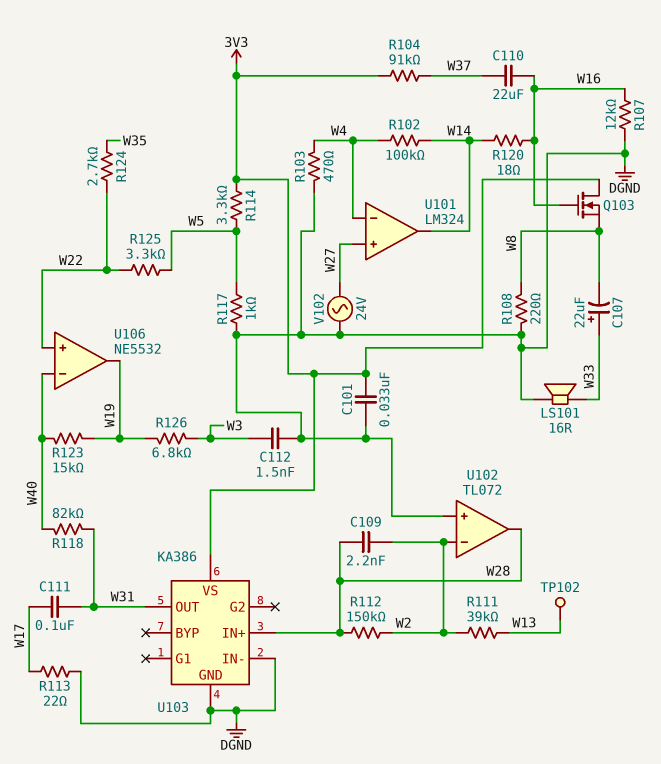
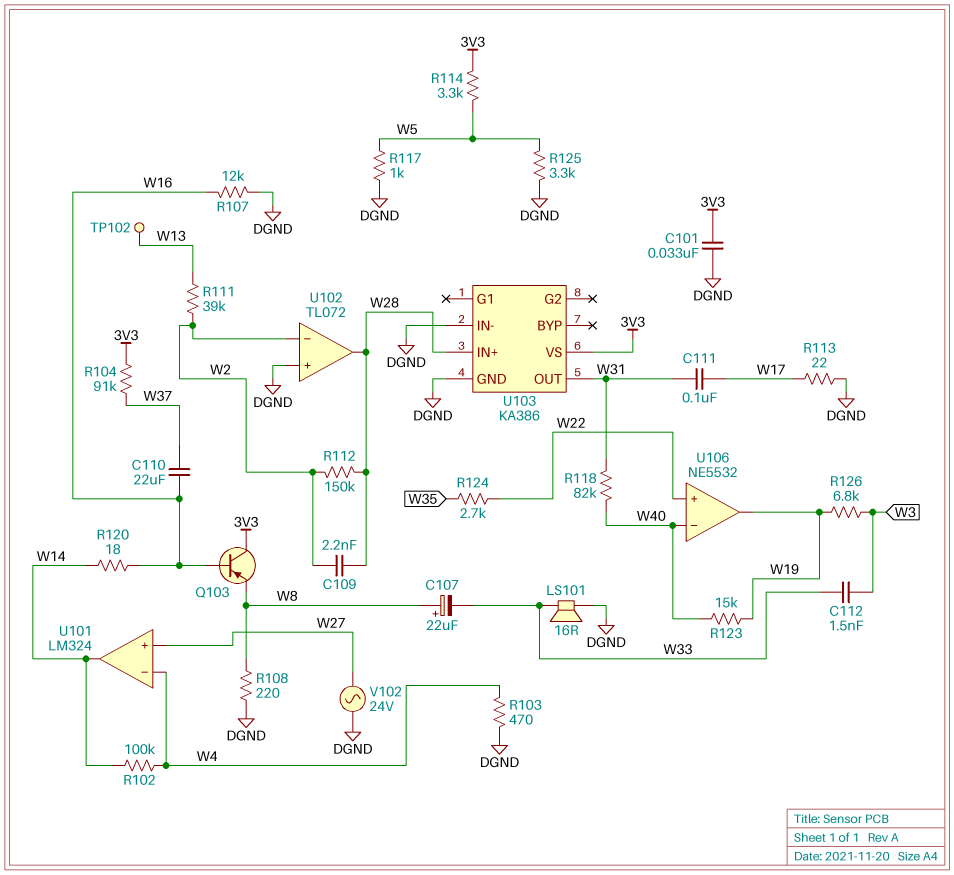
C107: 22uF (plus W33, minus W8) -> 22uF (plus W8, minus W33)
C112: 1.5nF (DGND, W3) -> 1.5nF (W3, W33)
Q103: NMOS (G W16, D 3V3, S W8) -> PNP (B W16, C 3V3, E W8)
R125: 3.3k (W5, W22) -> 3.3k (DGND, W5)

